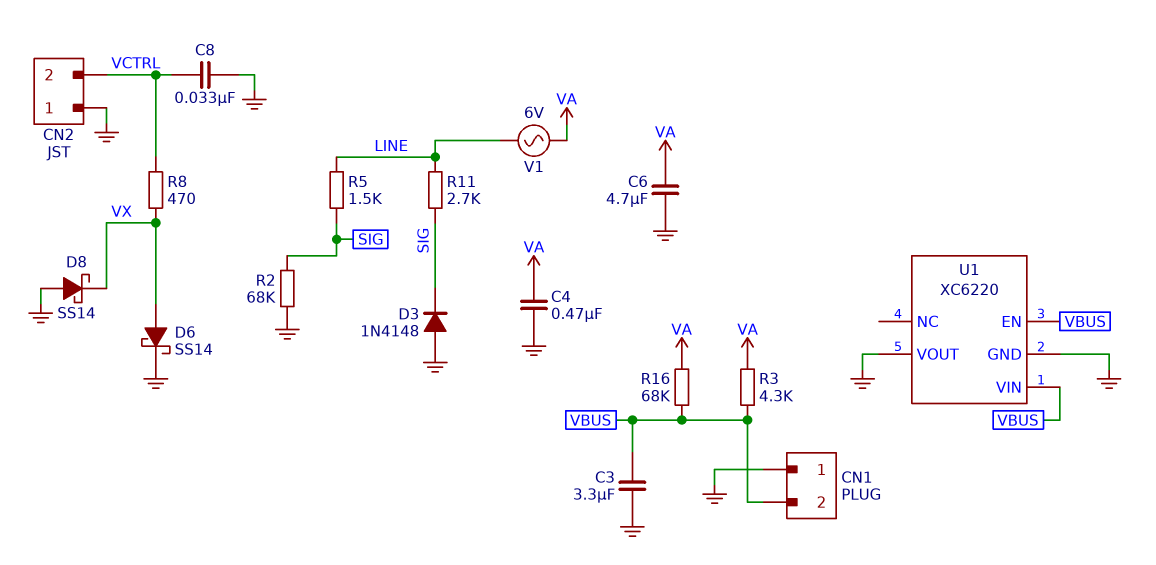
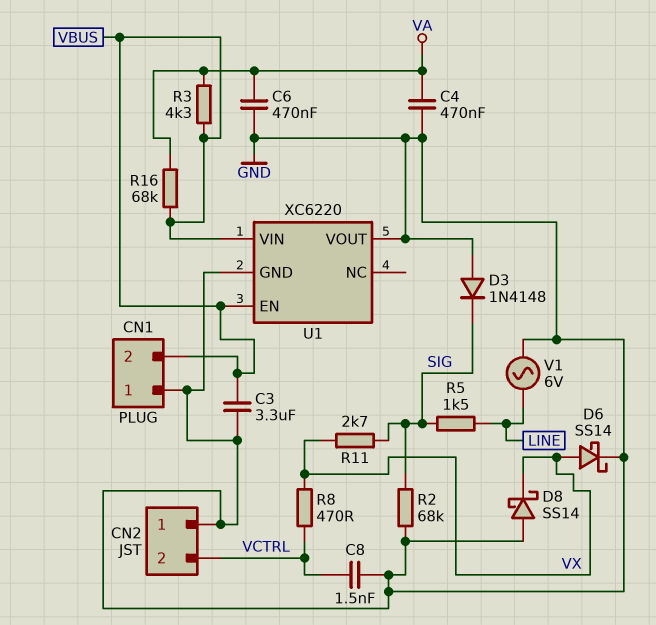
C6: 4.7uF (GND, VA) -> 470nF (GND, VA)
C8: 33nF (GND, VCTRL) -> 1.5nF (GND, VCTRL)
R11: 2.7k (LINE, SIG) -> 2.7k (SIG, VX)
V1: AC 6V (LINE, VA) -> AC 6V (GND, LINE)

